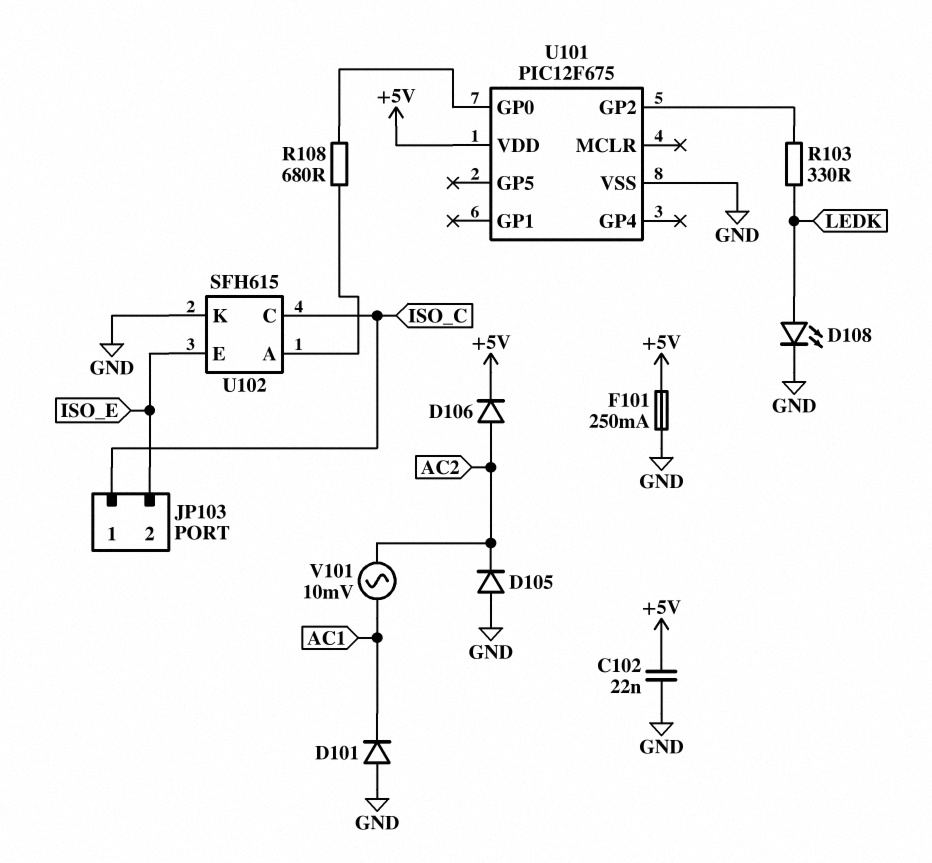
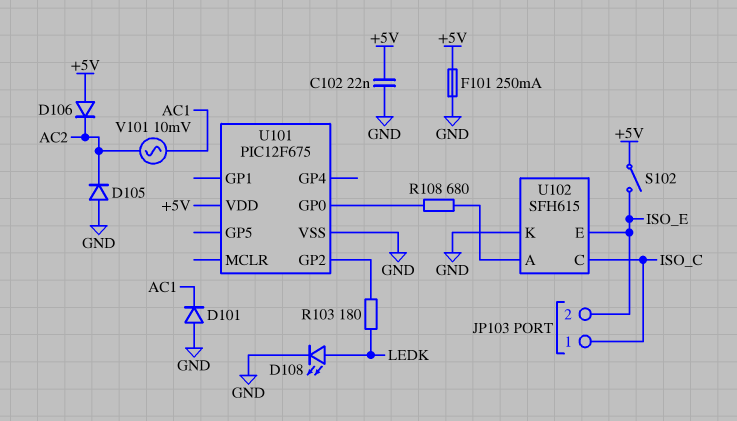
D106: diode (A AC2, K +5V) -> diode (A +5V, K AC2)
R103: 330 (LEDK, U101/GP2) -> 180 (LEDK, U101/GP2)
S102: none -> switch (+5V, ISO_E)

